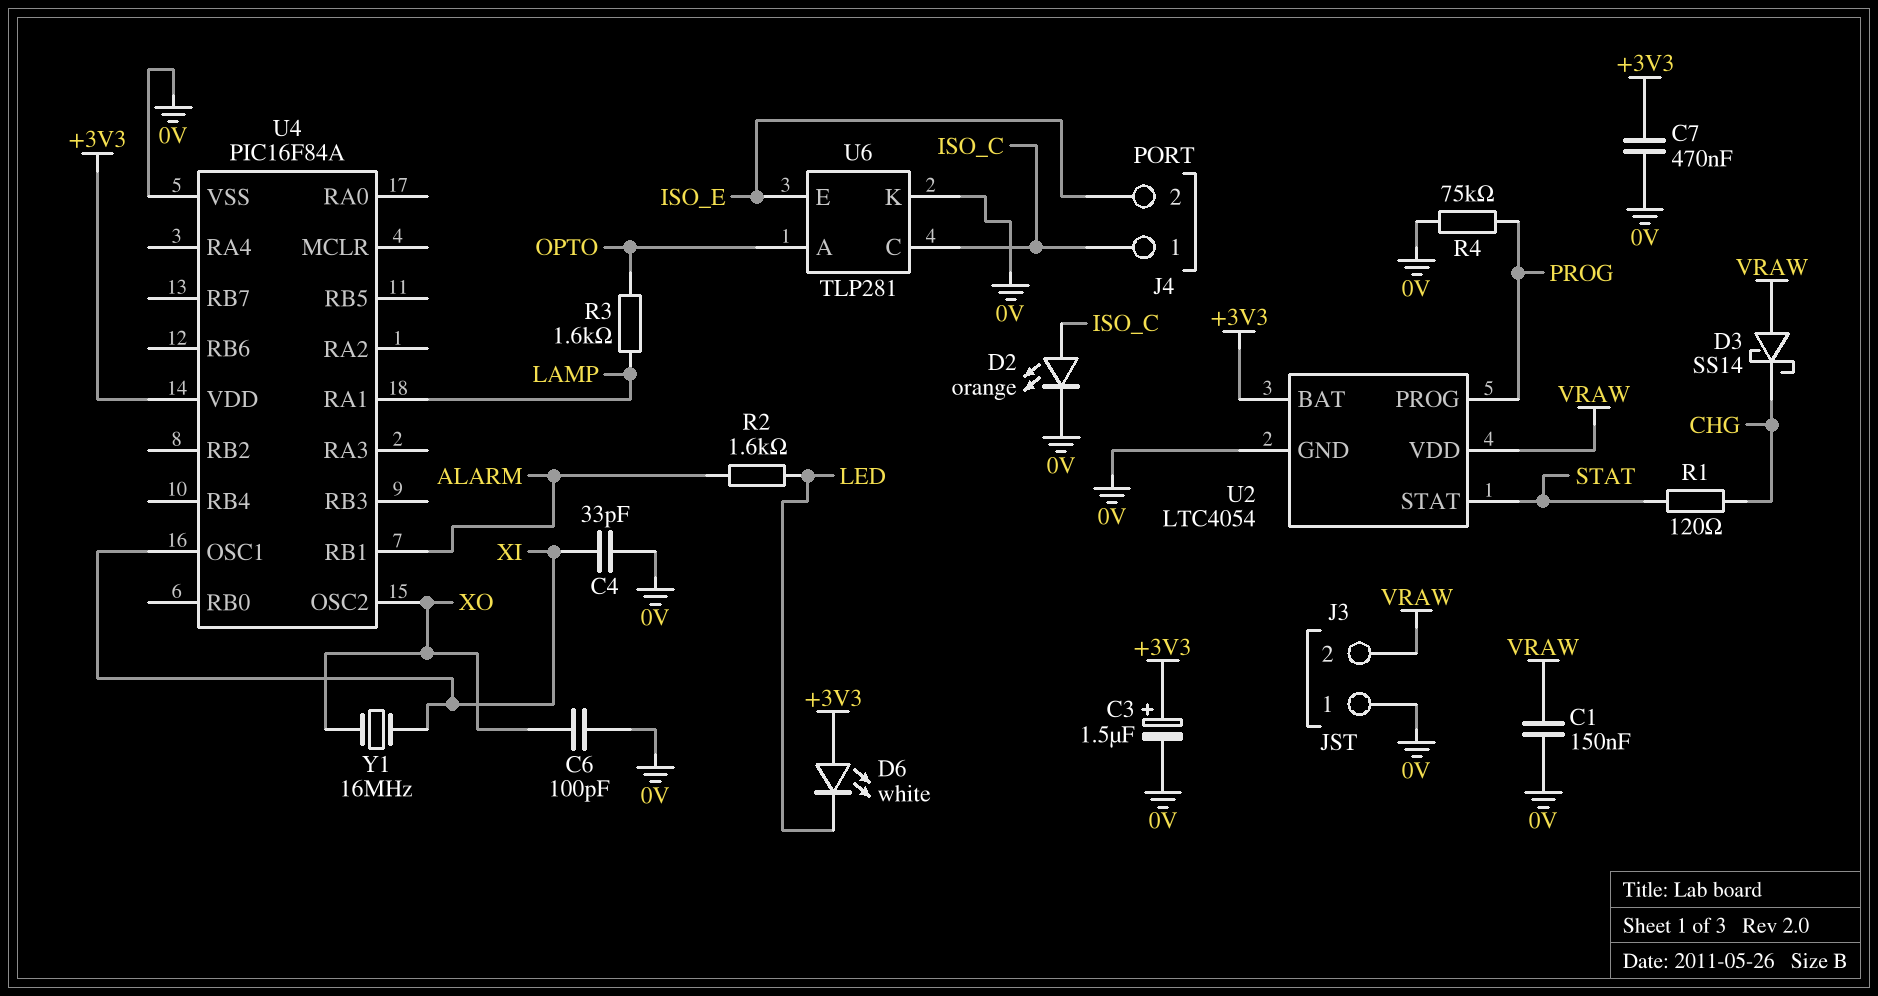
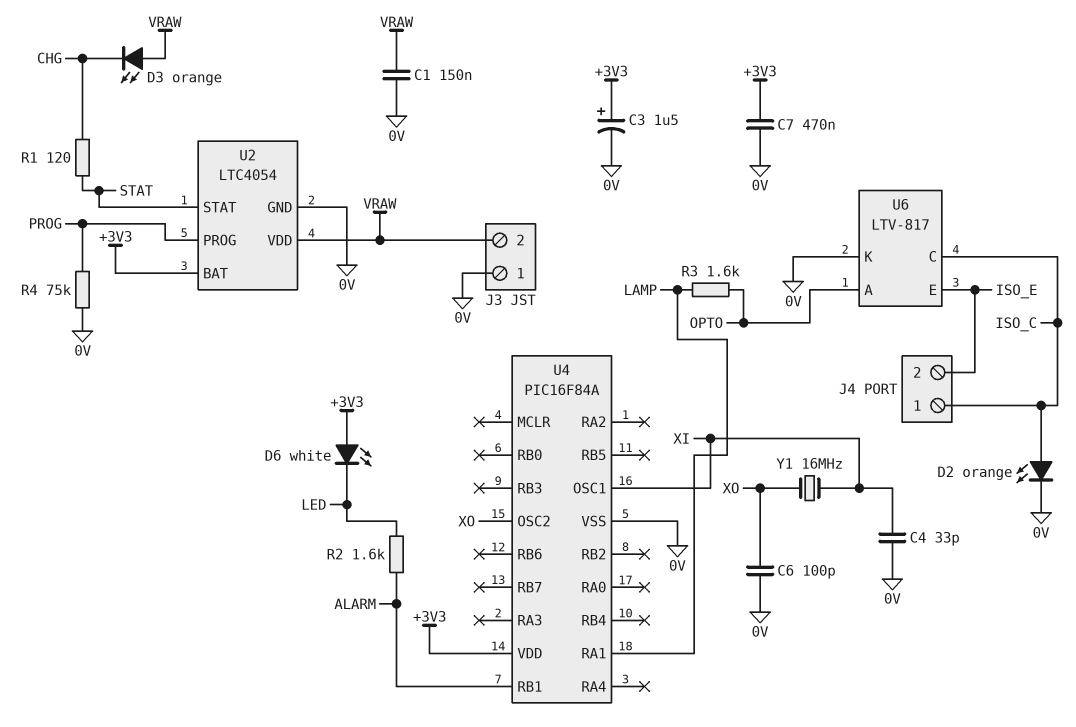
D3: schottky SS14 (A VRAW, K CHG) -> LED orange (A VRAW, K CHG)
U6: TLP281 -> LTV-817

